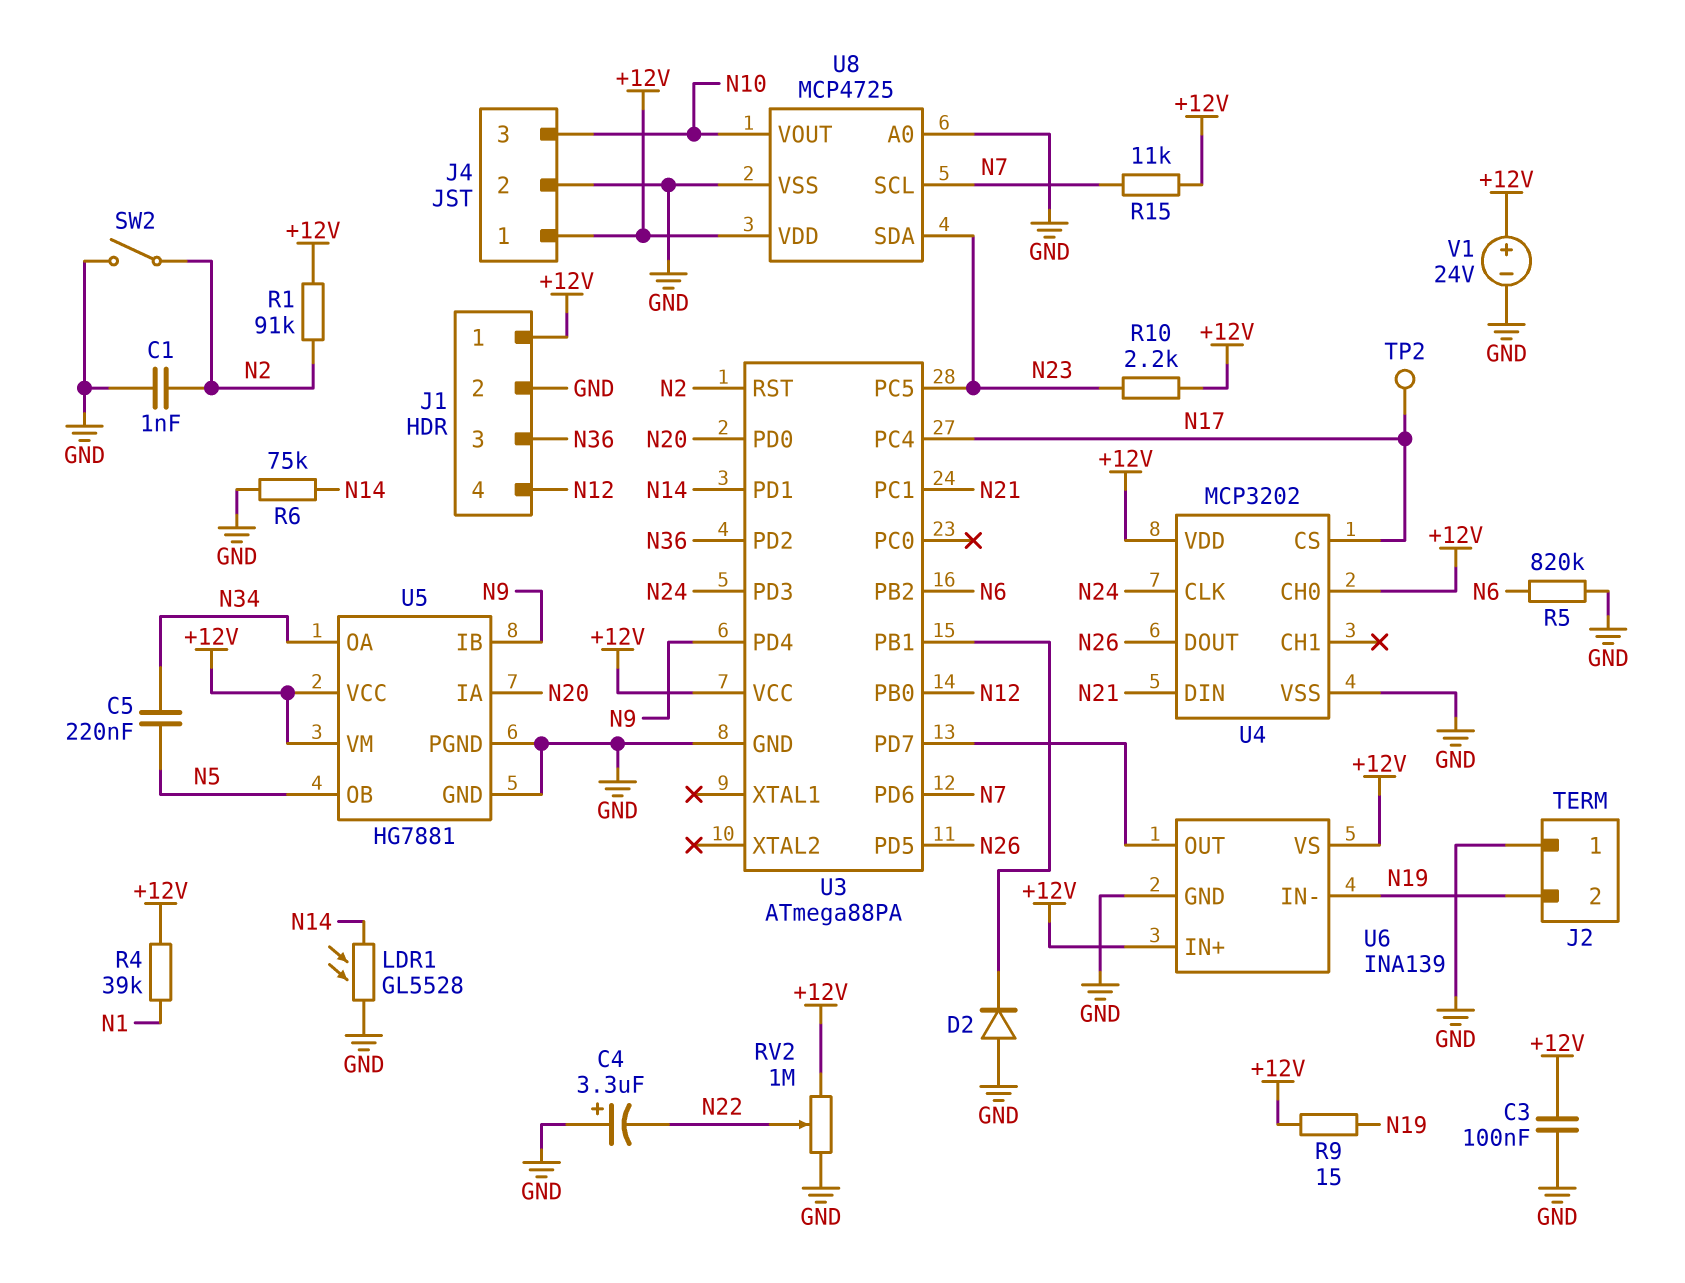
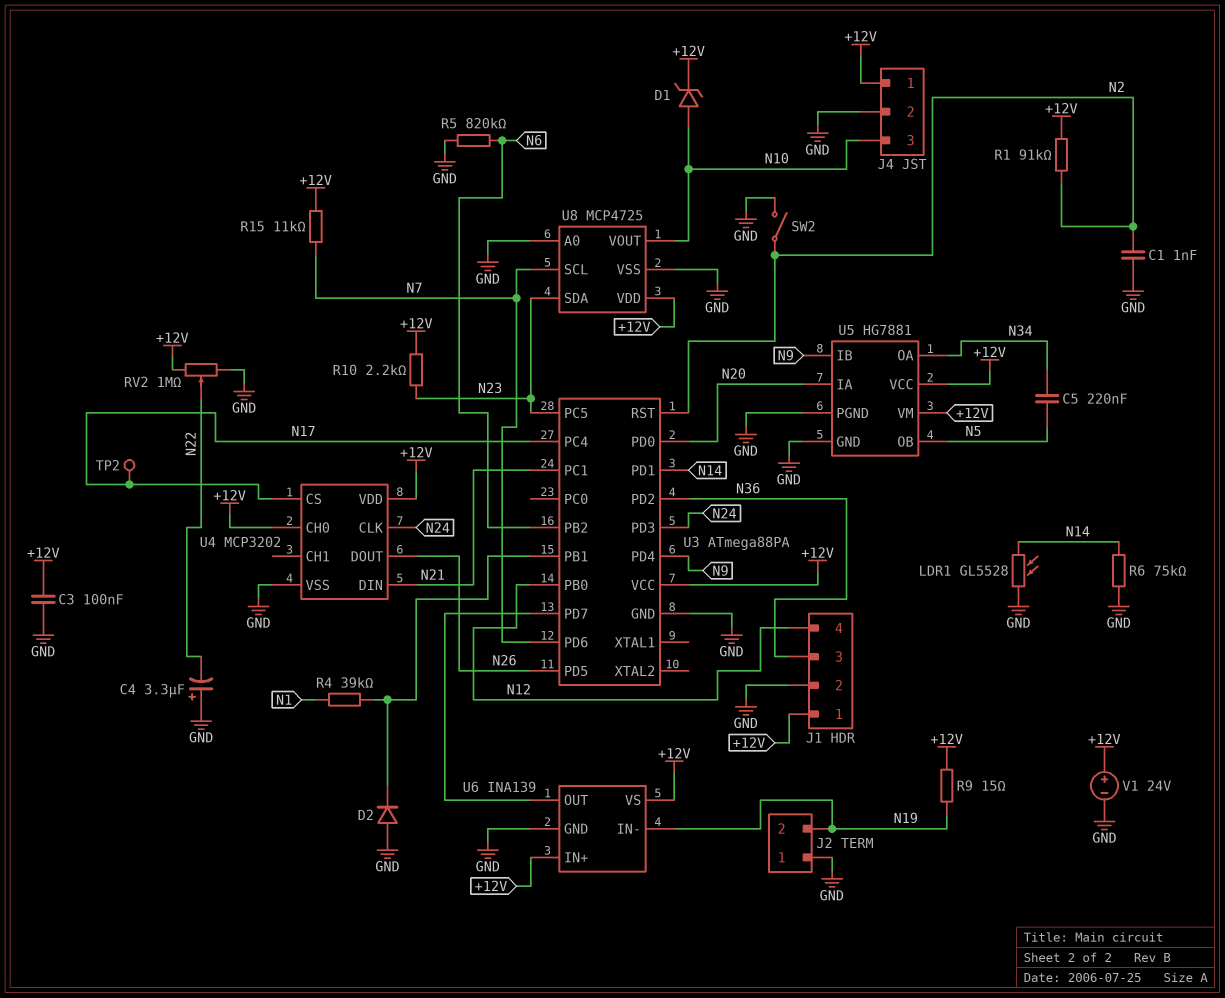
D1: none -> zener (A N10, K +12V)
R4: 39k (+12V, N1) -> 39k (N1, U3/PB1)

